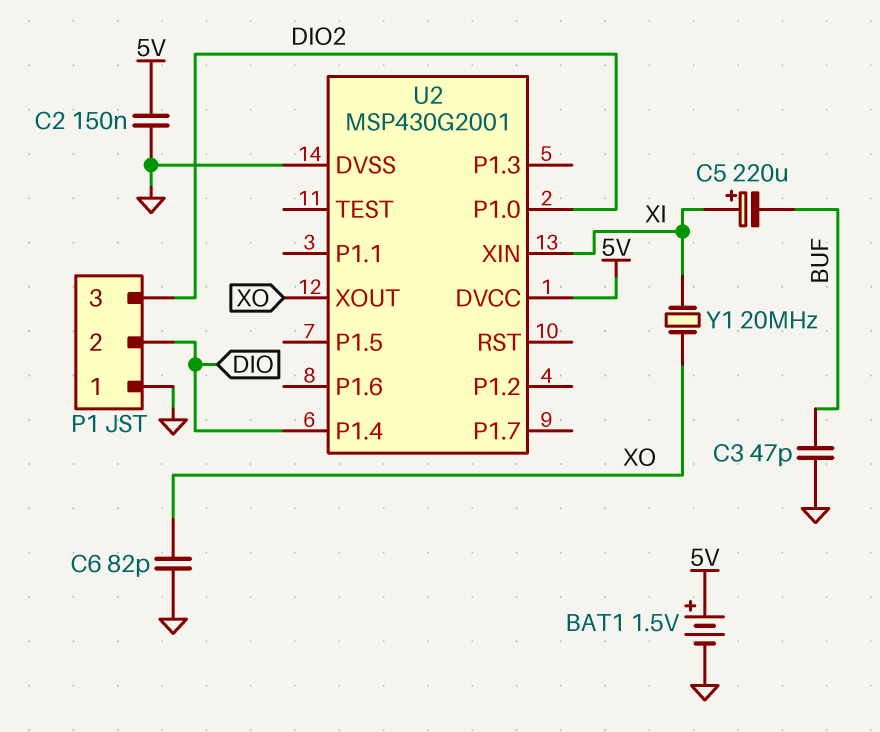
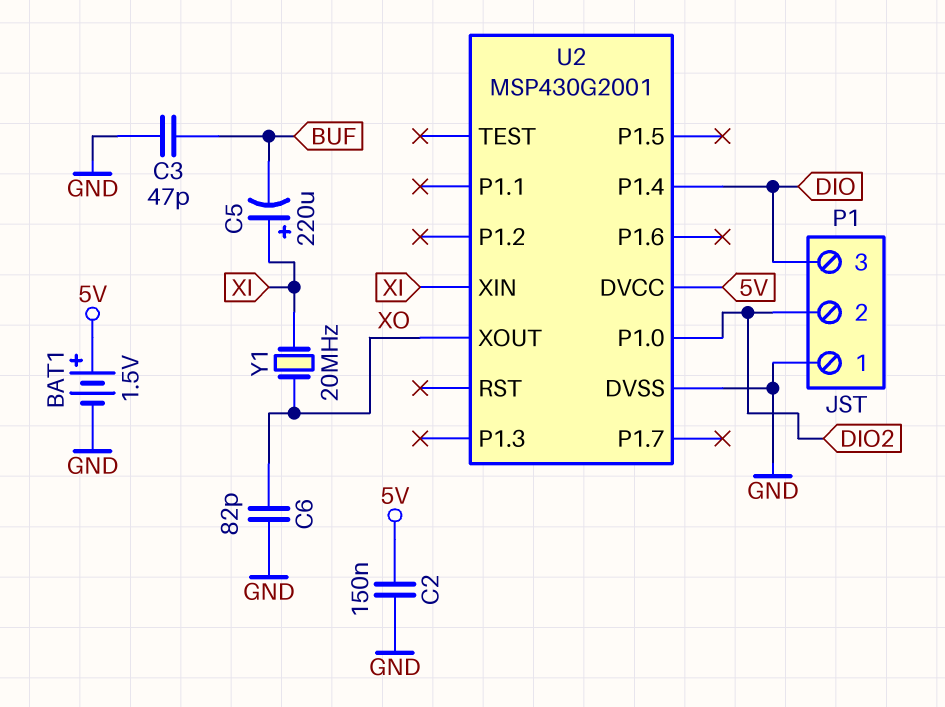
P1 pin 2: DIO -> DIO2
P1 pin 3: DIO2 -> DIO

